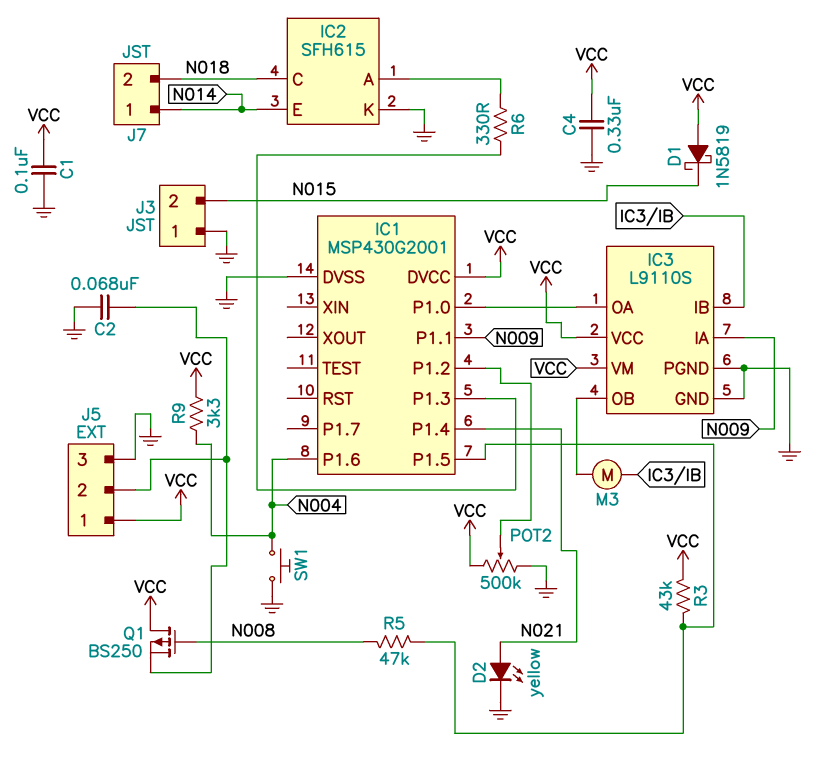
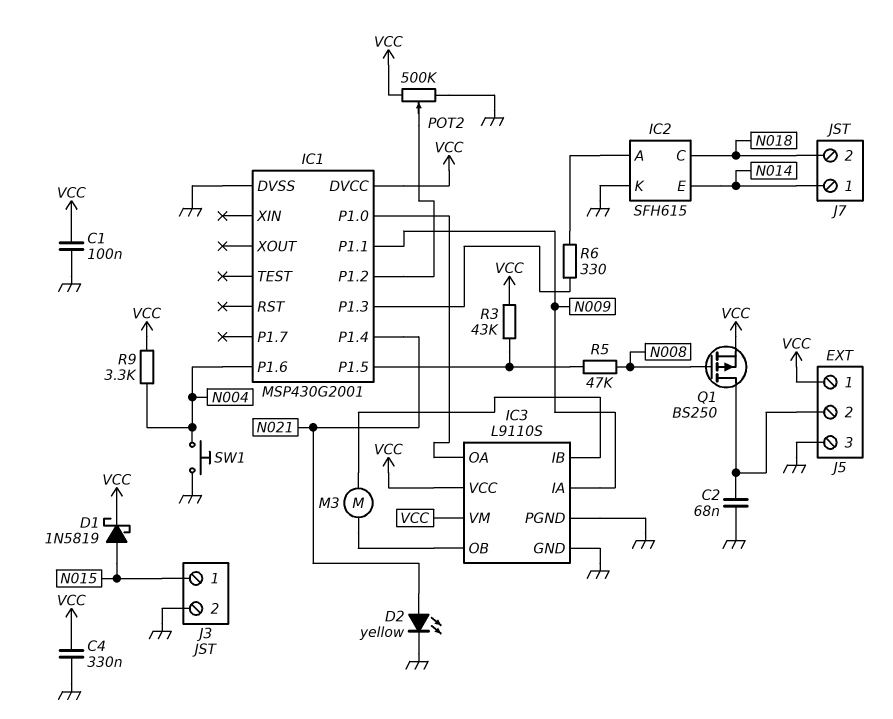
D1: schottky 1N5819 (A VCC, K N015) -> schottky 1N5819 (A N015, K VCC)
J3 pin 1: GND -> N015
J3 pin 2: N015 -> GND
Q1: PMOS BS250 (G N008, D VCC, S J5/2) -> PMOS BS250 (G N008, D J5/2, S VCC)

